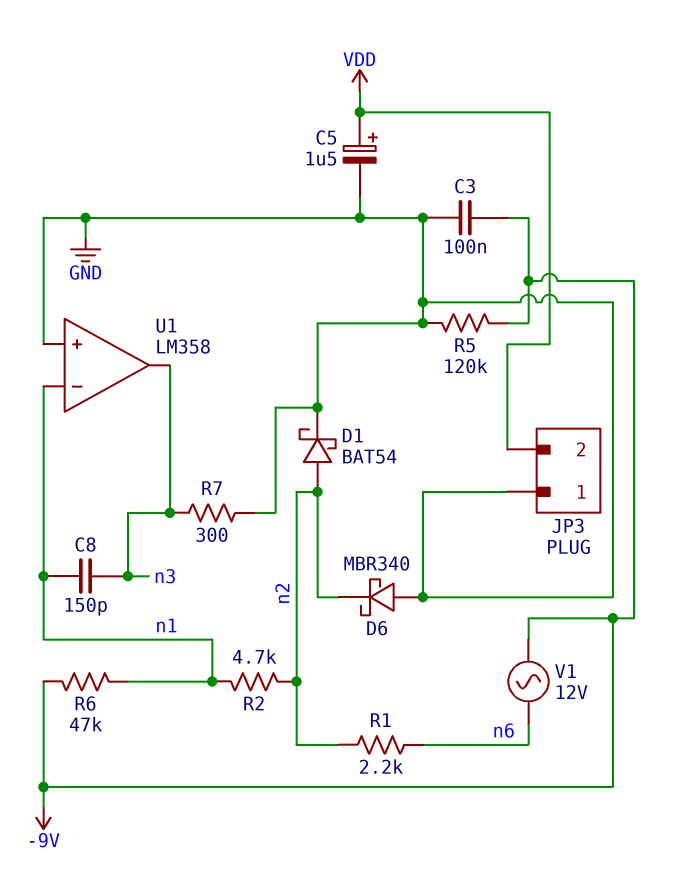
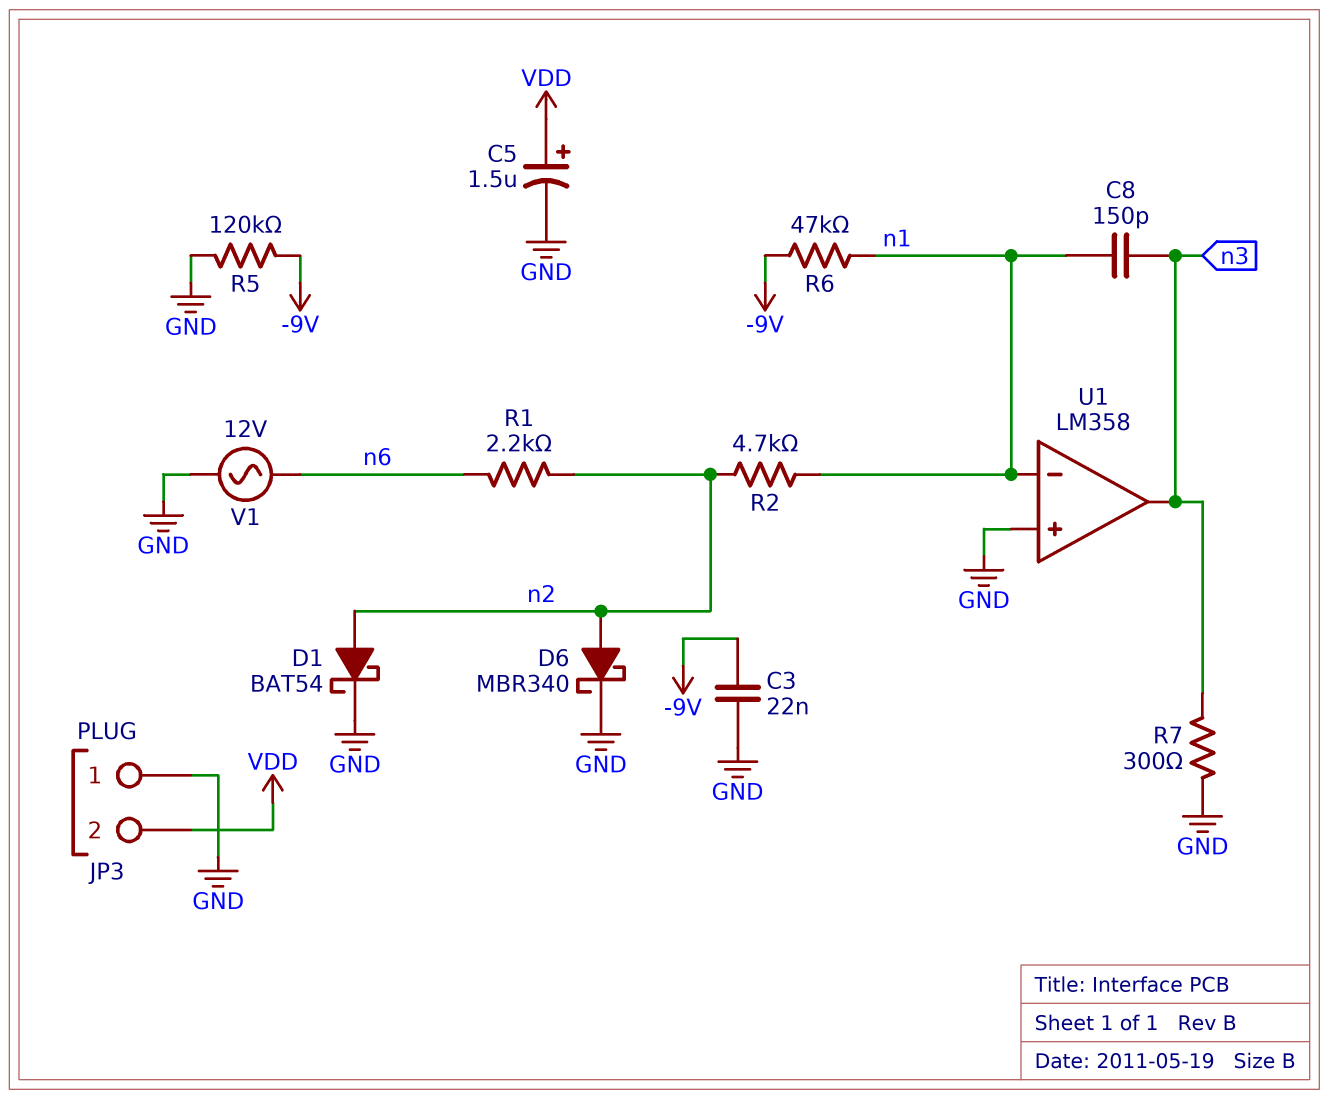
C3: 100nF (-9V, GND) -> 22nF (-9V, GND)
D6: schottky MBR340 (A GND, K n2) -> schottky MBR340 (A n2, K GND)
V1: AC 12V (-9V, n6) -> AC 12V (GND, n6)

